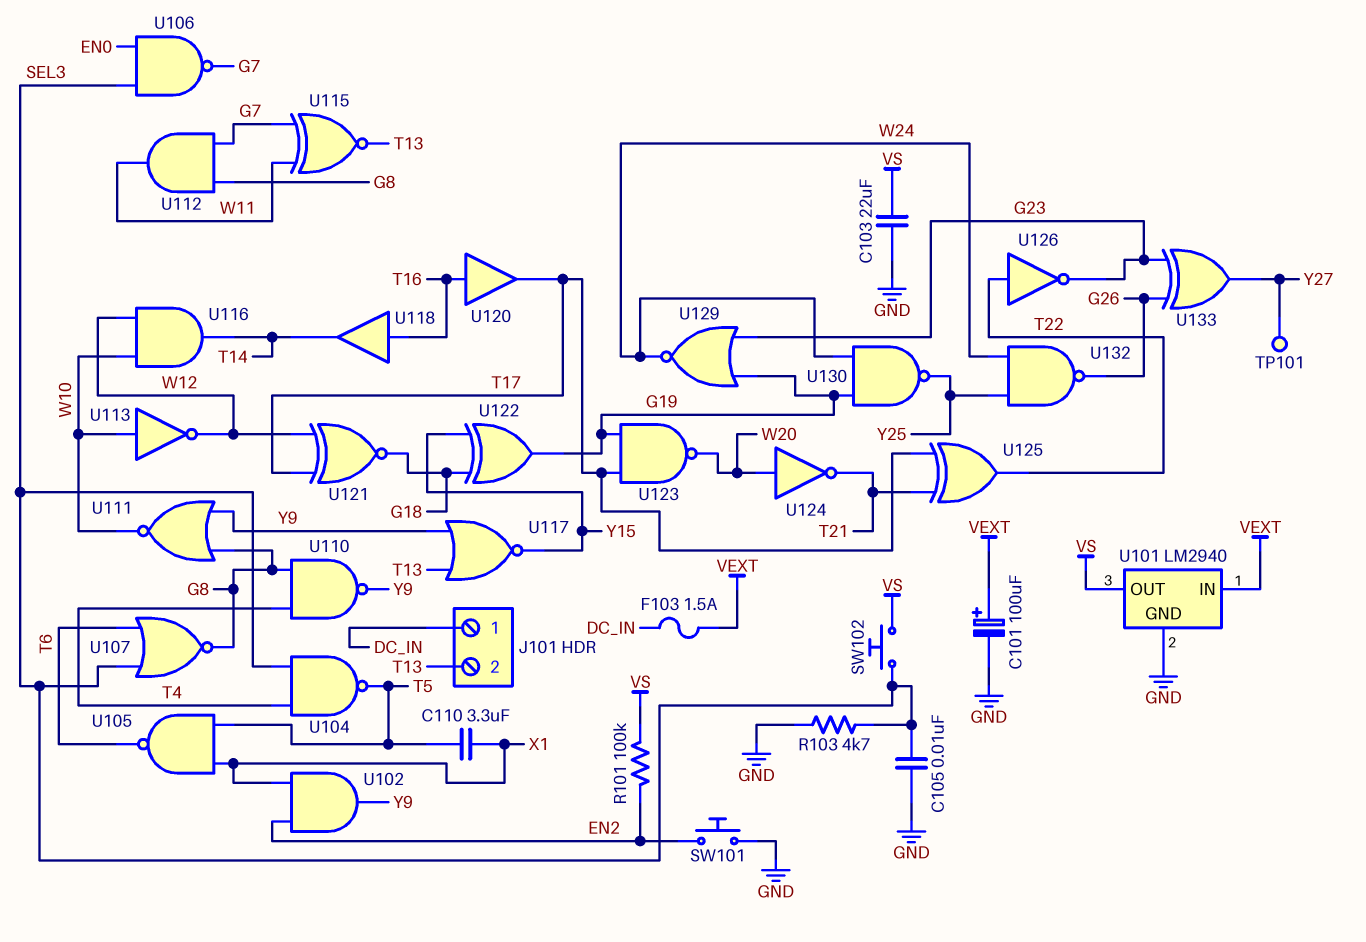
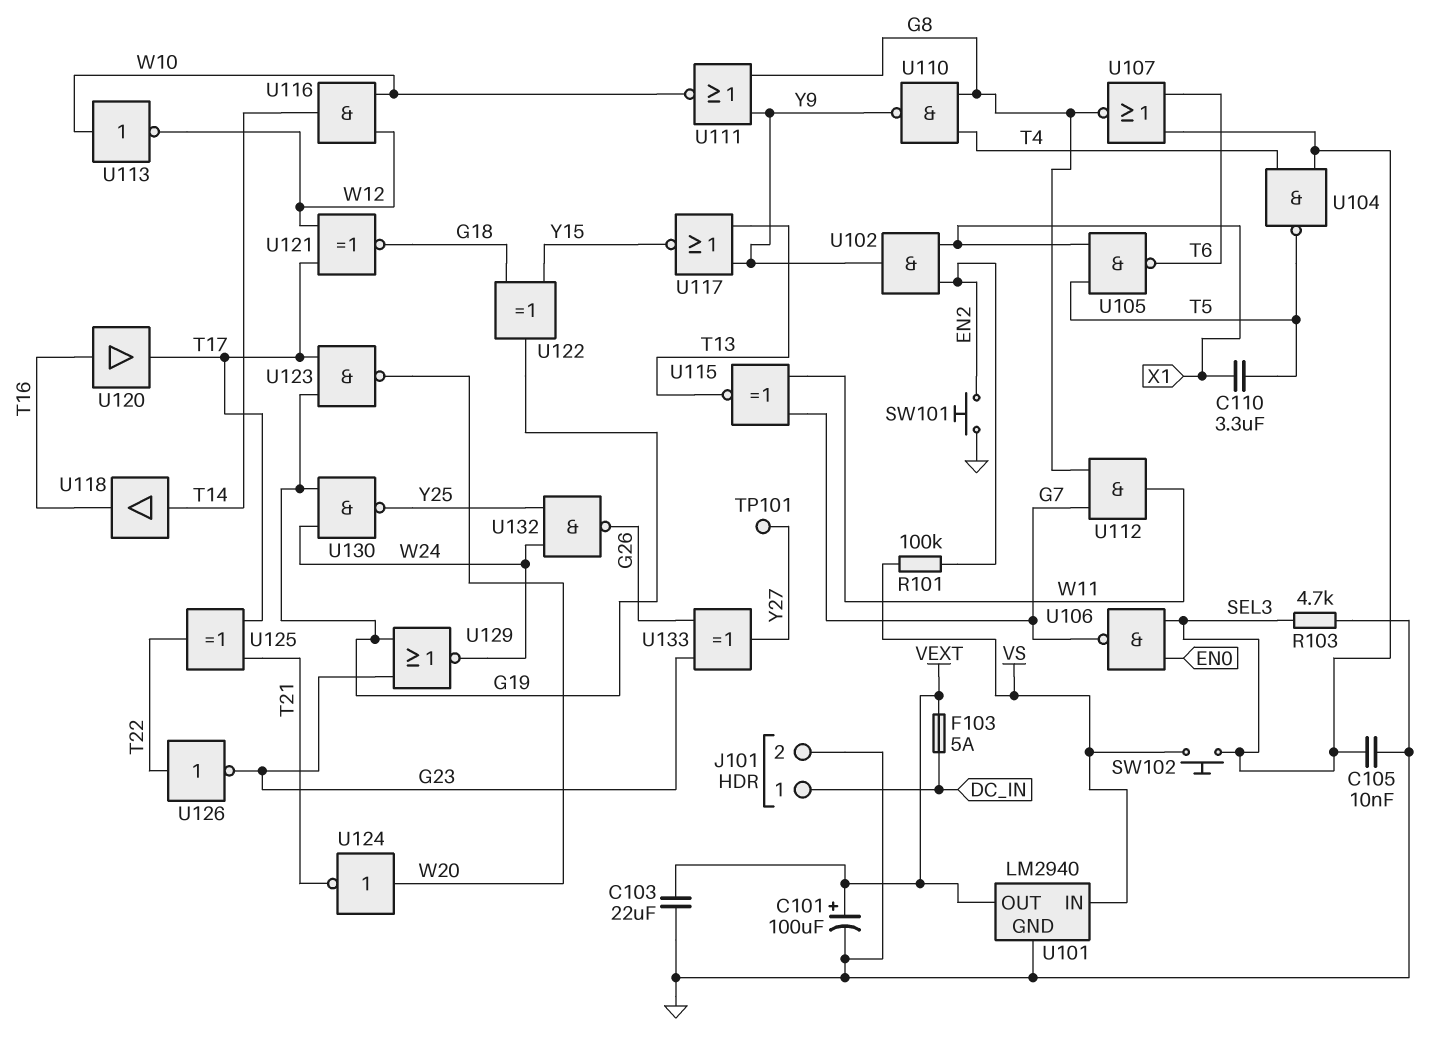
C103: 22uF (GND, VS) -> 22uF (GND, VEXT)
F103: 1.5A (DC_IN, VEXT) -> 5A (DC_IN, VEXT)
J101 pin 2: T13 -> GND
U101 pin IN: VEXT -> VS
U101 pin OUT: VS -> VEXT
U118: buffer (in T16, out T14) -> buffer (in T14, out T16)

